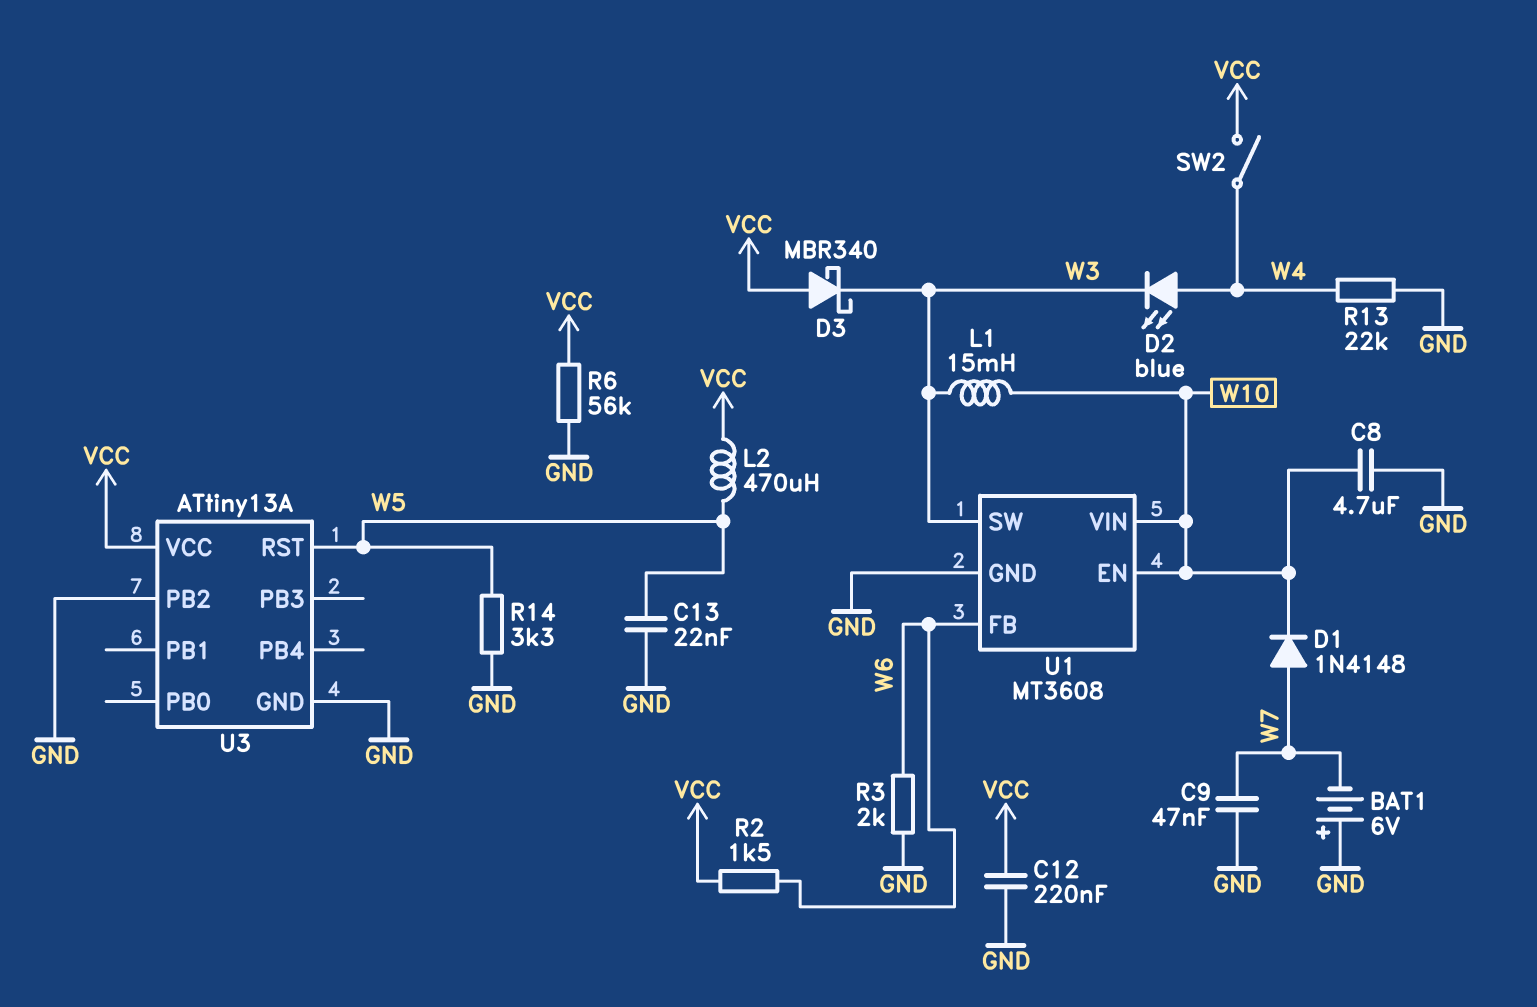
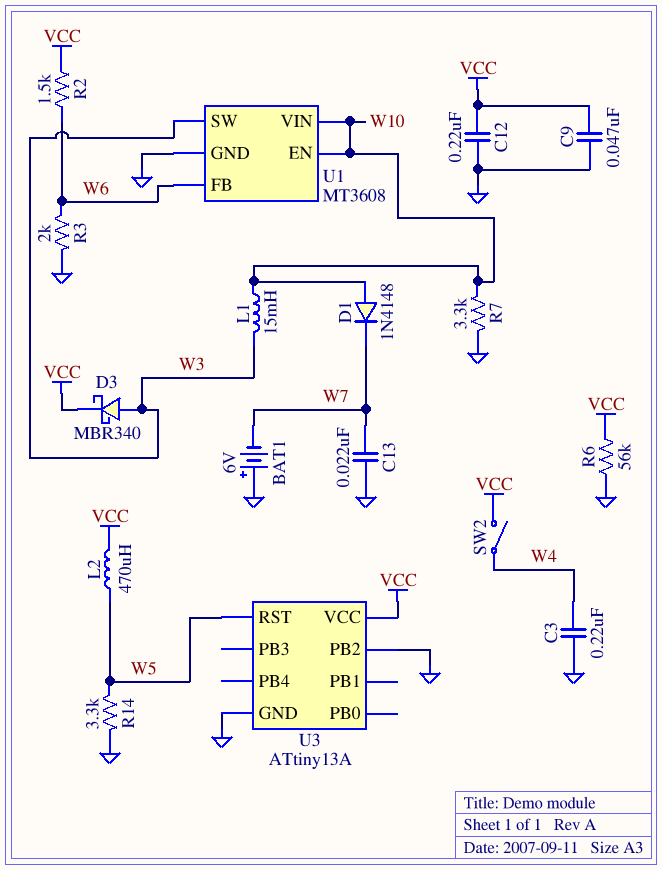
C3: none -> 220nF (GND, W4)
C8: 4.7uF (GND, W10) -> none
C9: 47nF (GND, W7) -> 47nF (GND, VCC)
C13: 22nF (GND, W5) -> 22nF (GND, W7)
D1: diode 1N4148 (A W7, K W10) -> diode 1N4148 (A W10, K W7)
D2: LED blue (A W4, K W3) -> none
D3: schottky MBR340 (A VCC, K W3) -> schottky MBR340 (A W3, K VCC)
R7: none -> 3.3k (GND, W10)
R13: 22k (GND, W4) -> none

